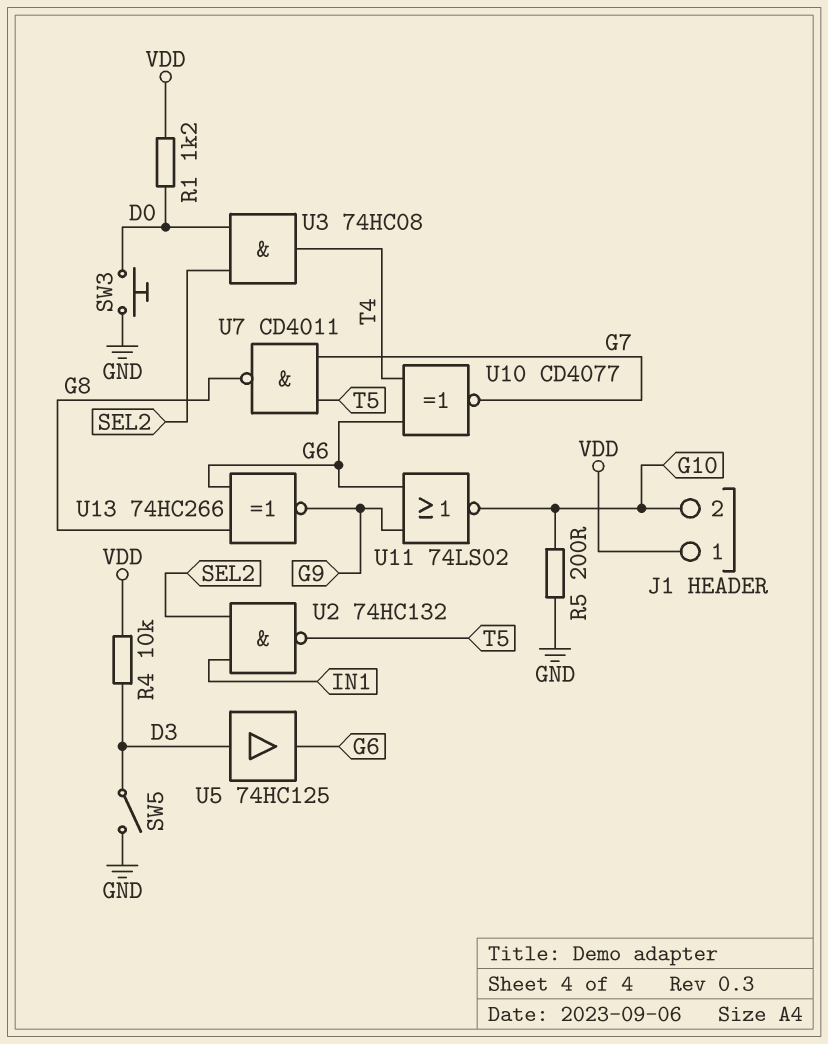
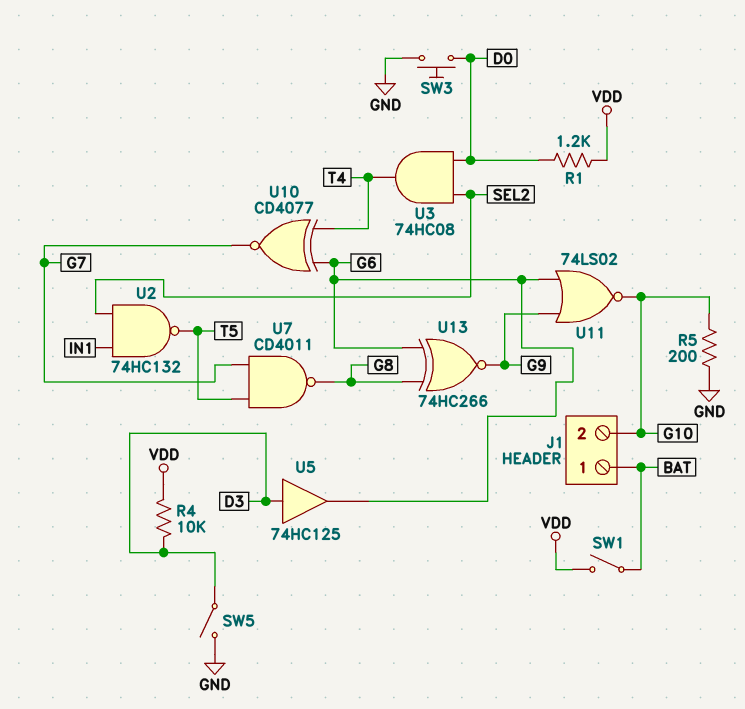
J1 pin 1: VDD -> BAT
SW1: none -> switch (BAT, VDD)

